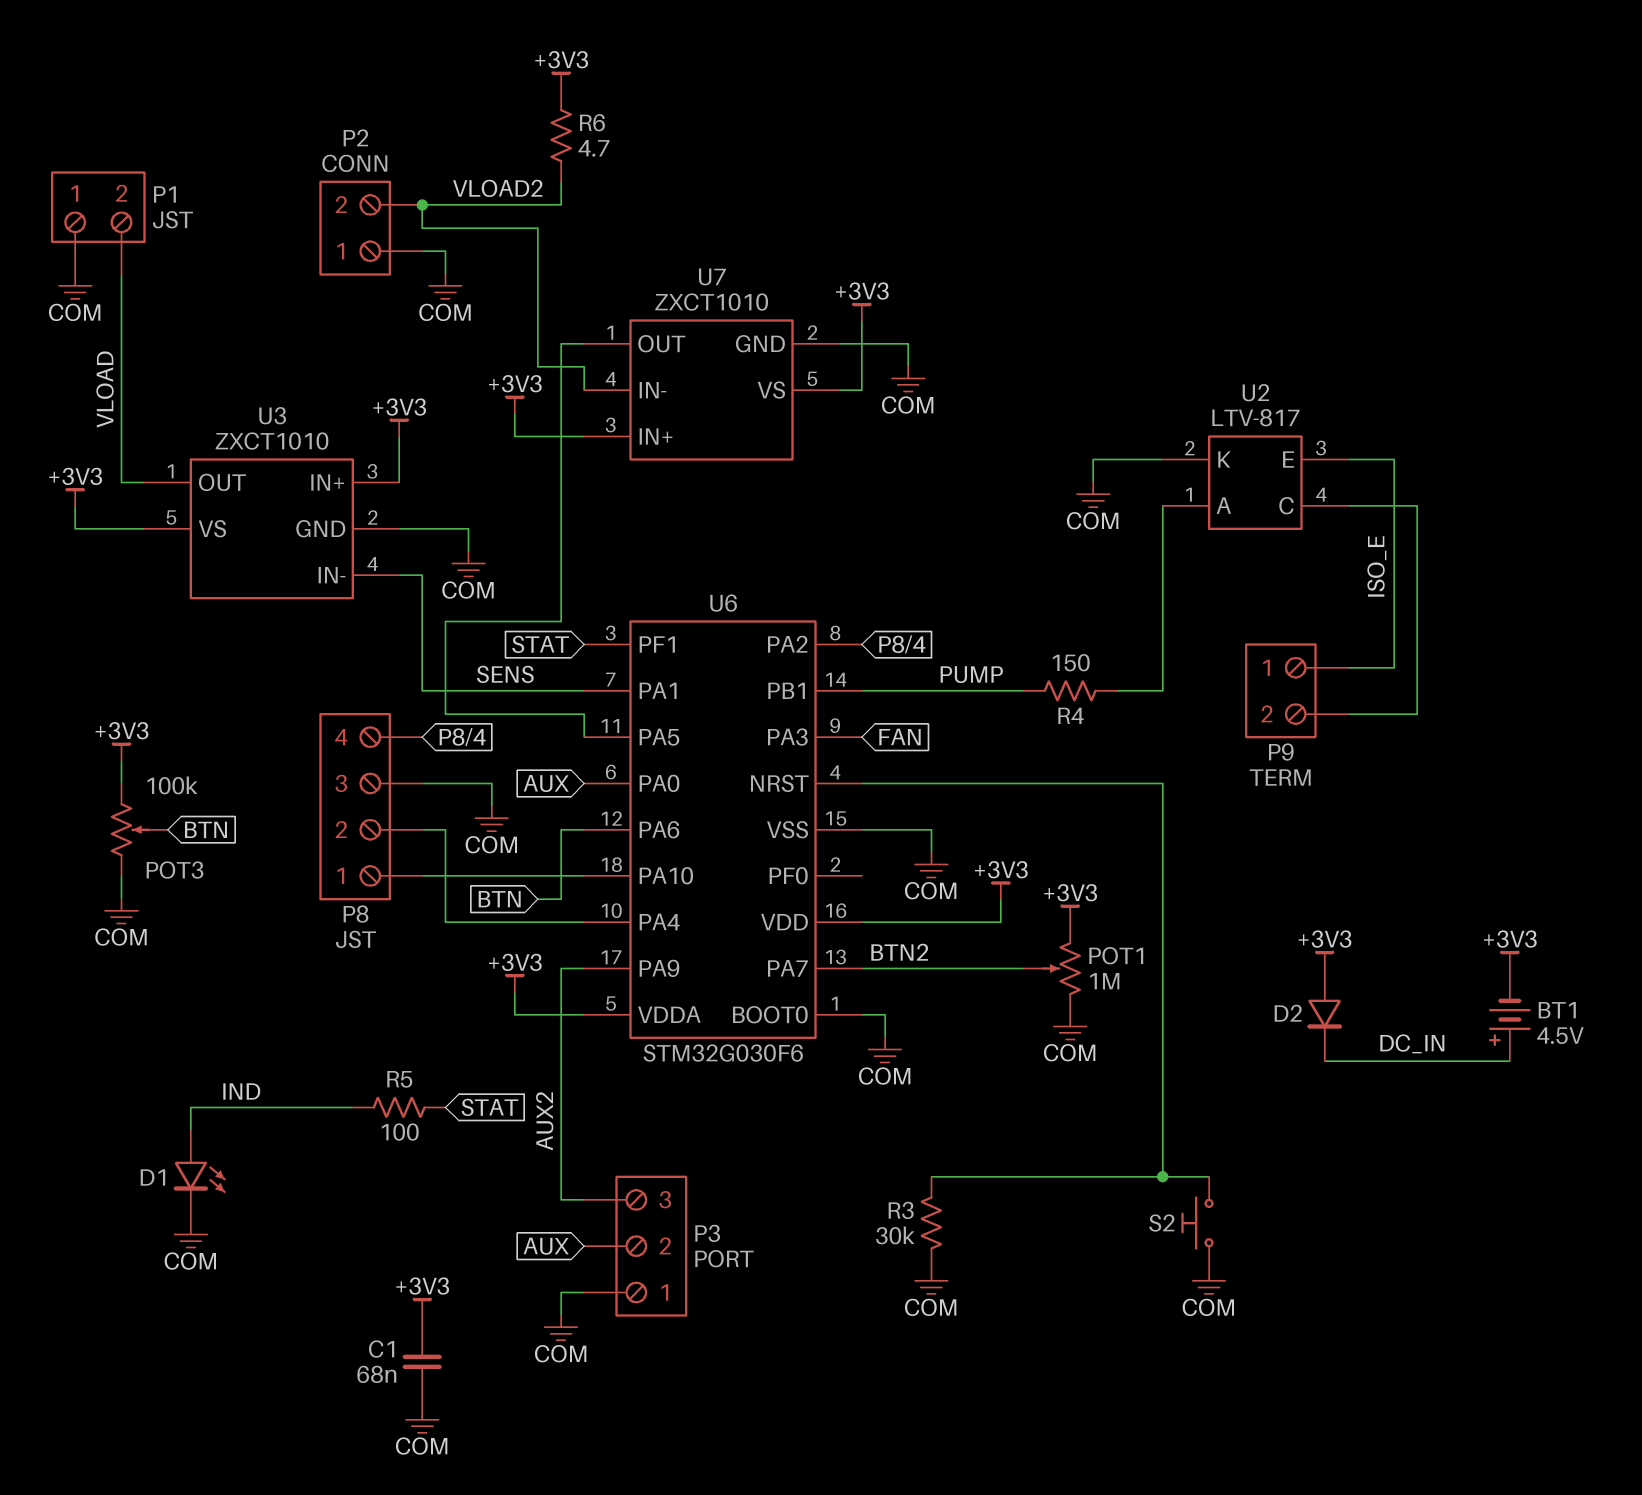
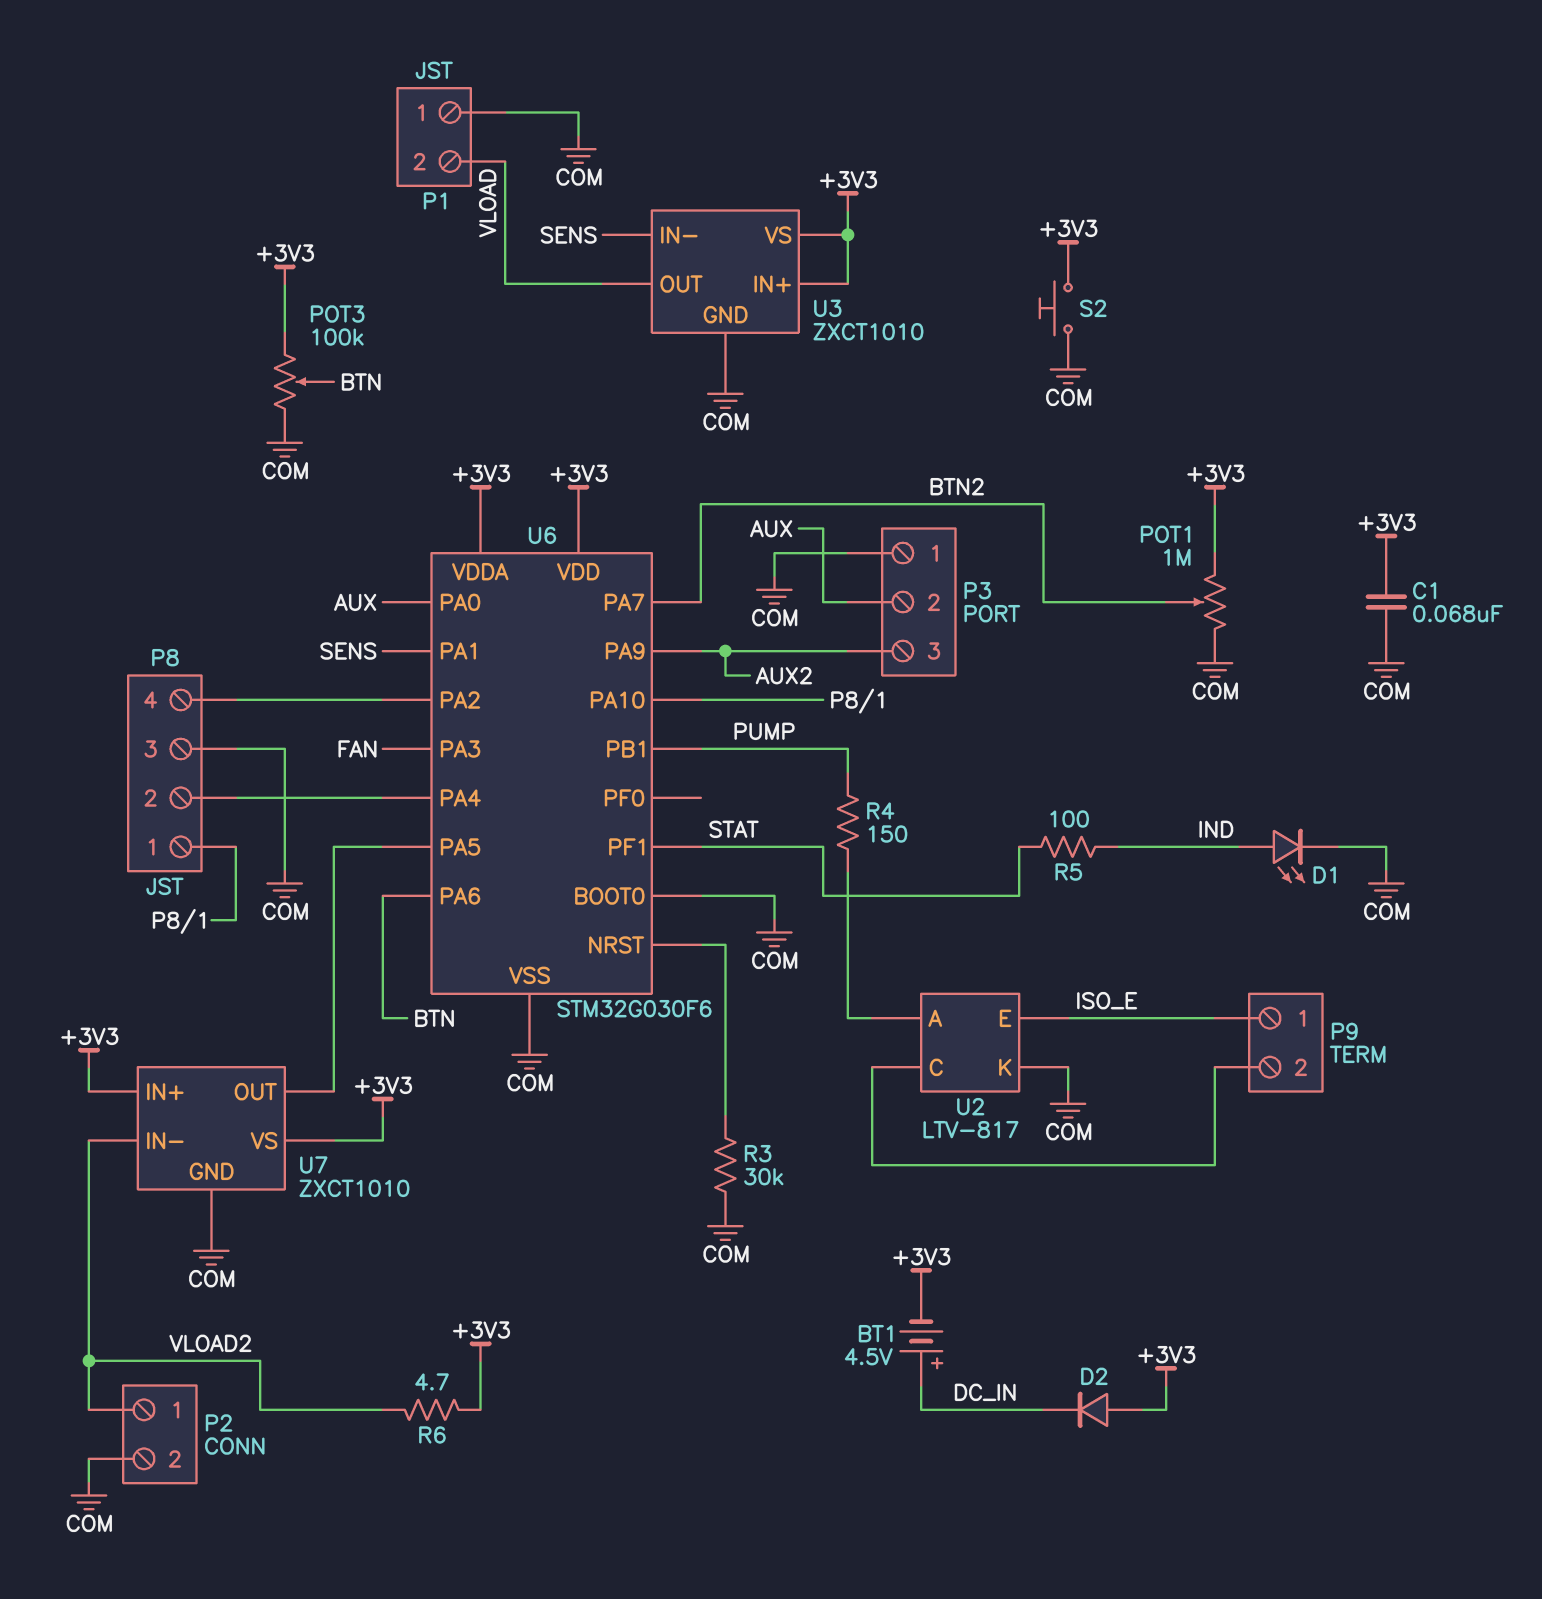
P2 pin 1: COM -> VLOAD2
P2 pin 2: VLOAD2 -> COM
S2: button (COM, U6/NRST) -> button (+3V3, COM)

